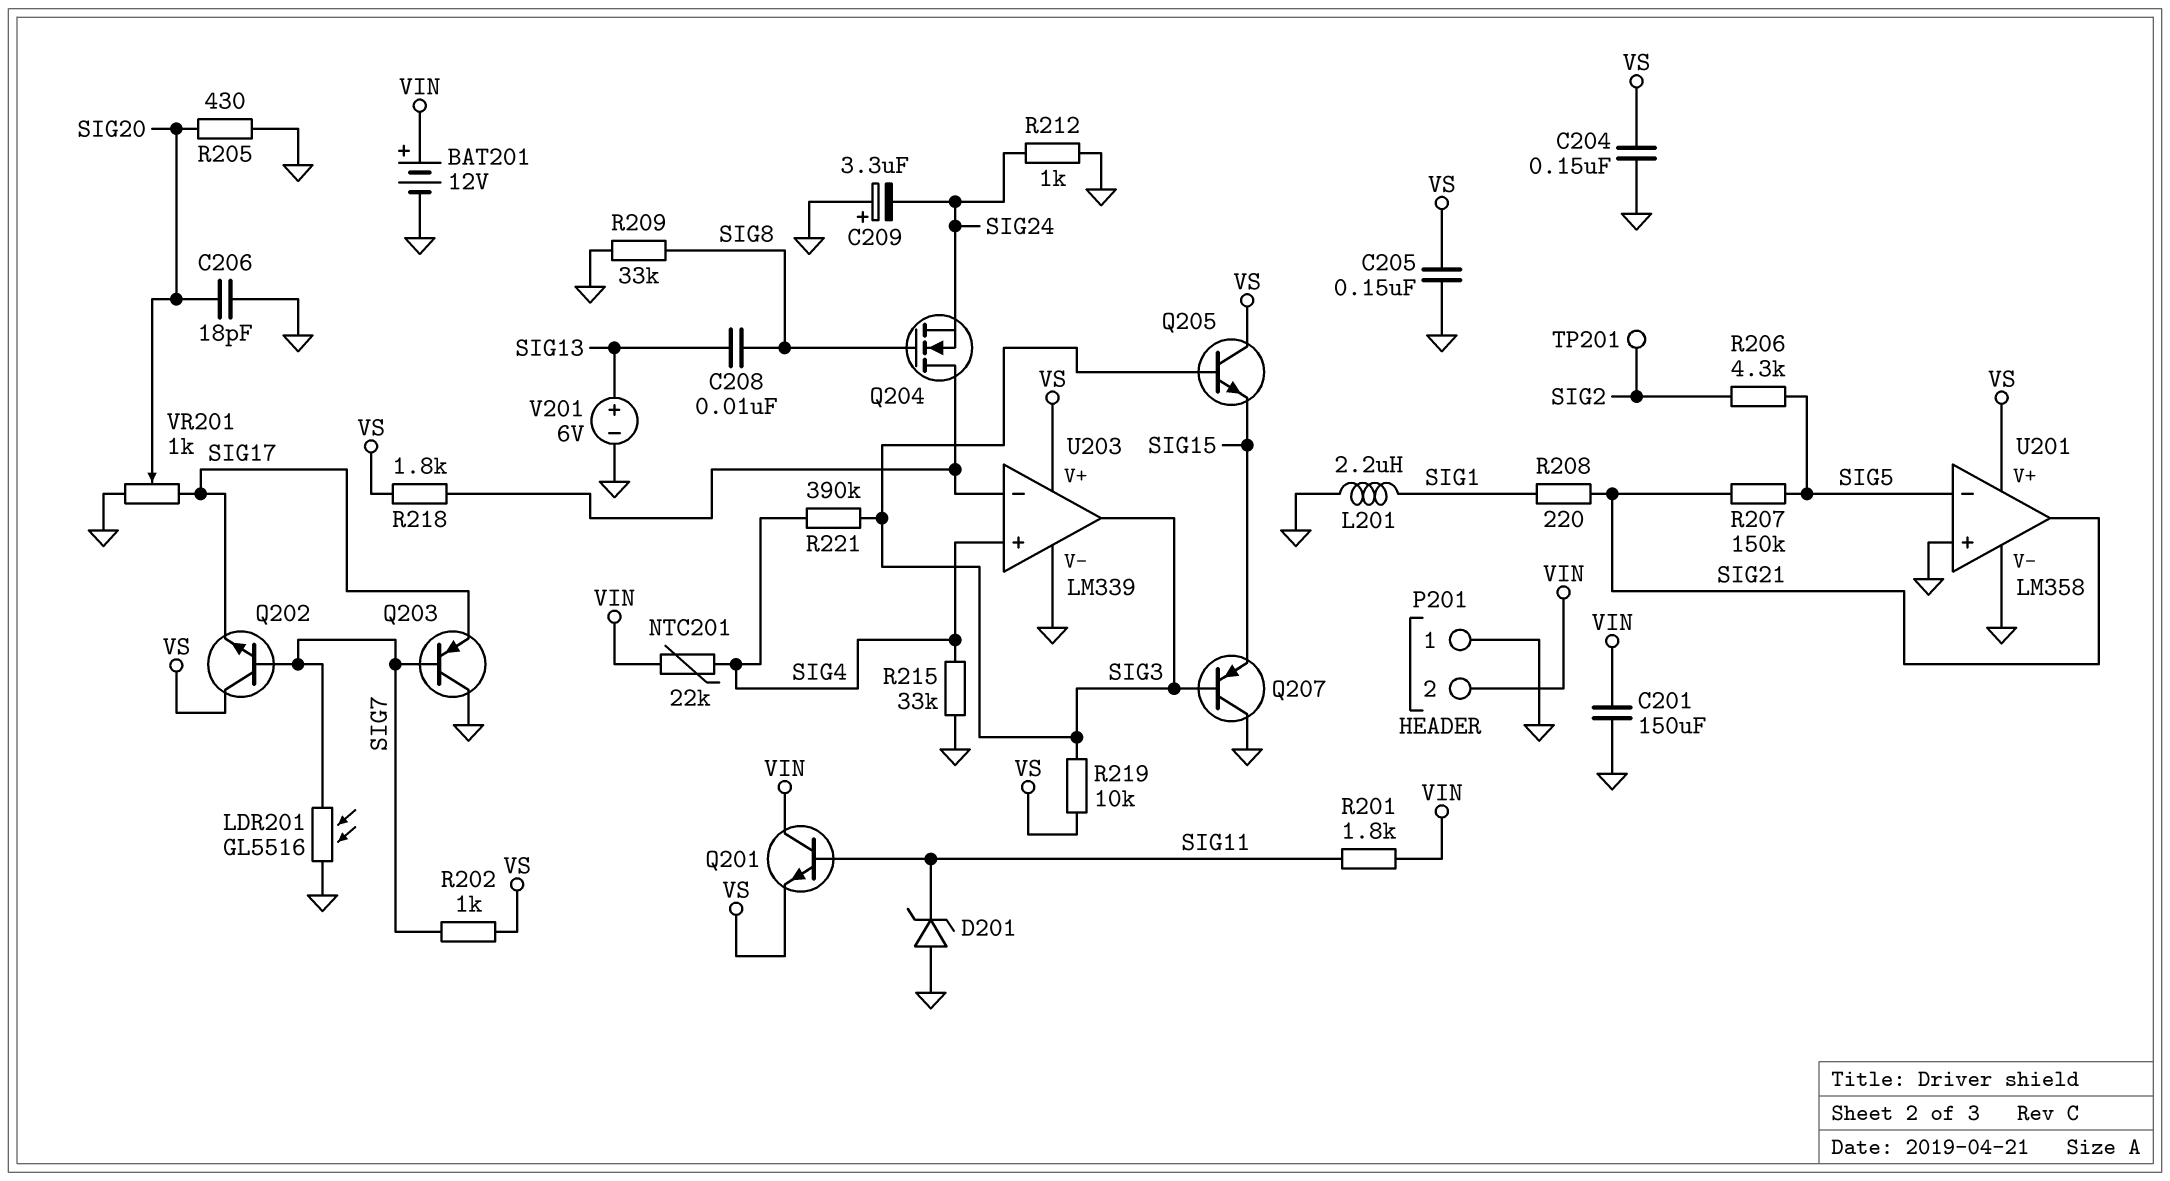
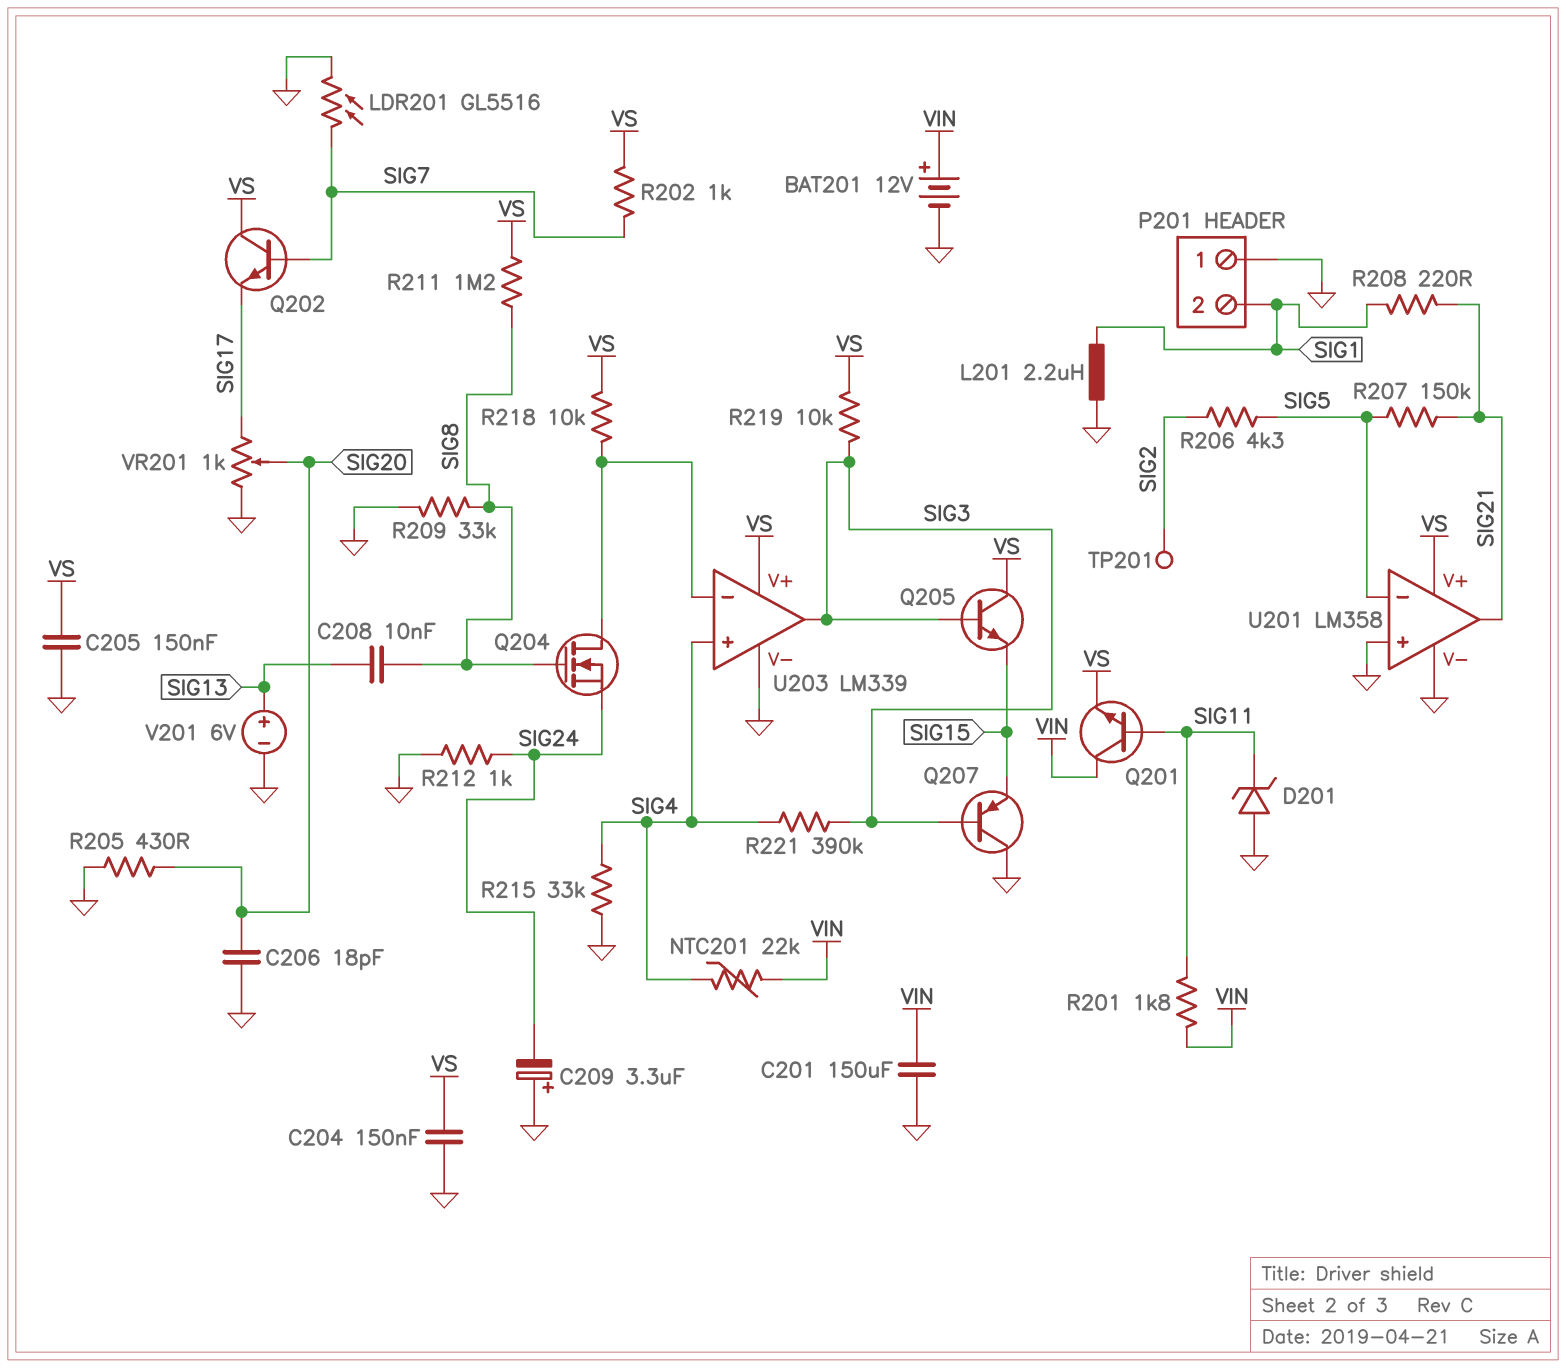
P201 pin 2: VIN -> SIG1
Q203: PNP (B SIG7, C GND, E SIG17) -> none
R211: none -> 1.2M (SIG8, VS)
R218: 1.8k (U203/in-, VS) -> 10k (U203/in-, VS)

